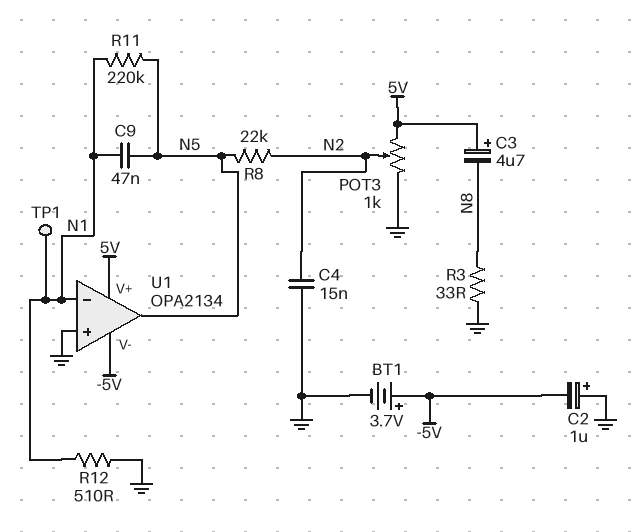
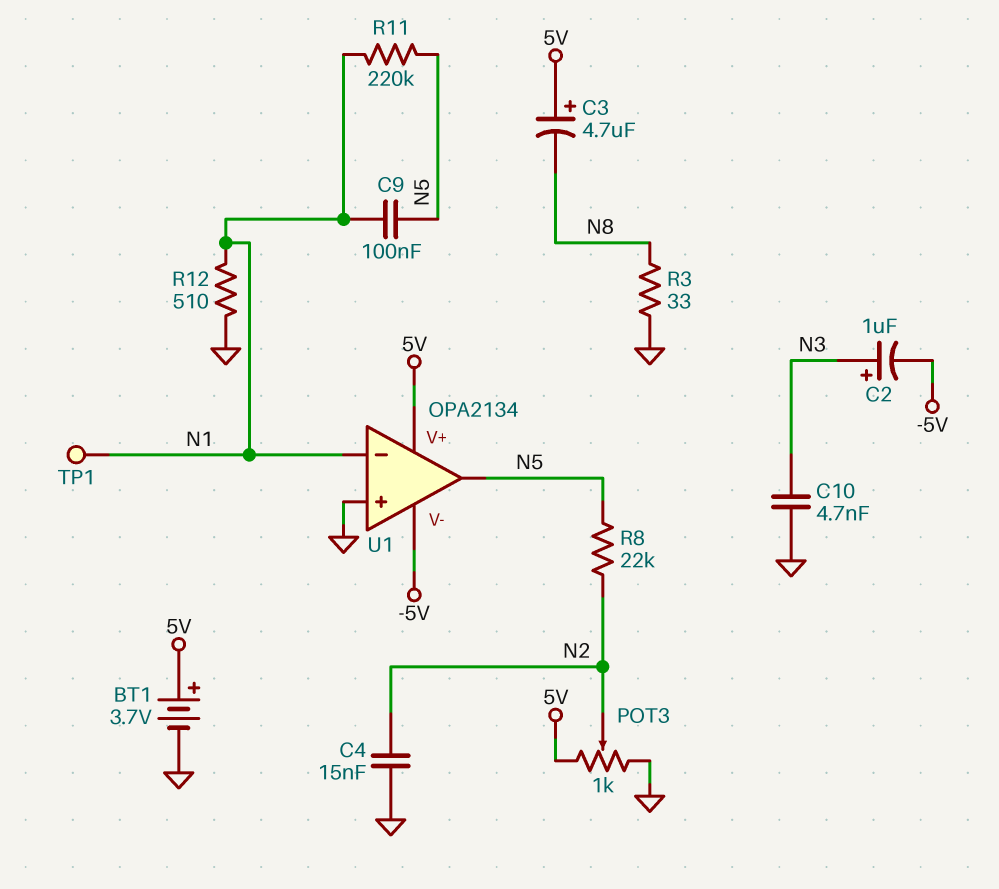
BT1: 3.7V (plus -5V, minus GND) -> 3.7V (plus 5V, minus GND)
C2: 1uF (plus GND, minus -5V) -> 1uF (plus N3, minus -5V)
C9: 47nF (N1, N5) -> 100nF (N1, N5)
C10: none -> 4.7nF (GND, N3)

